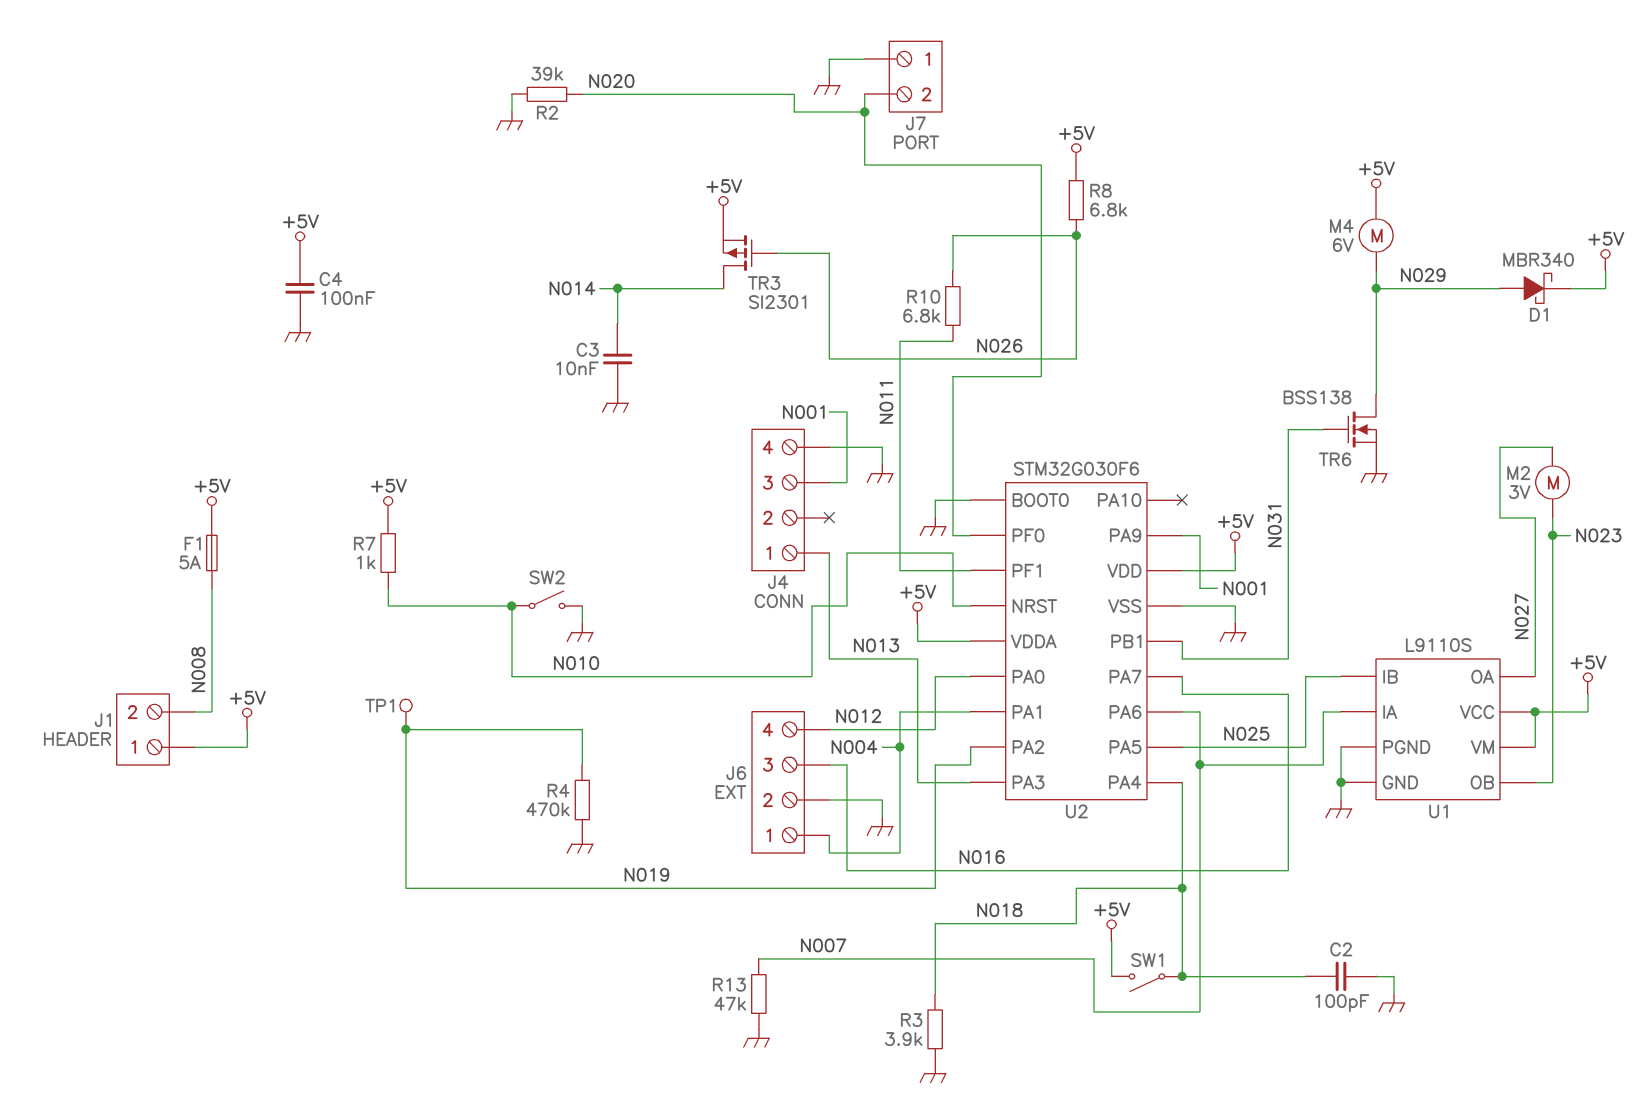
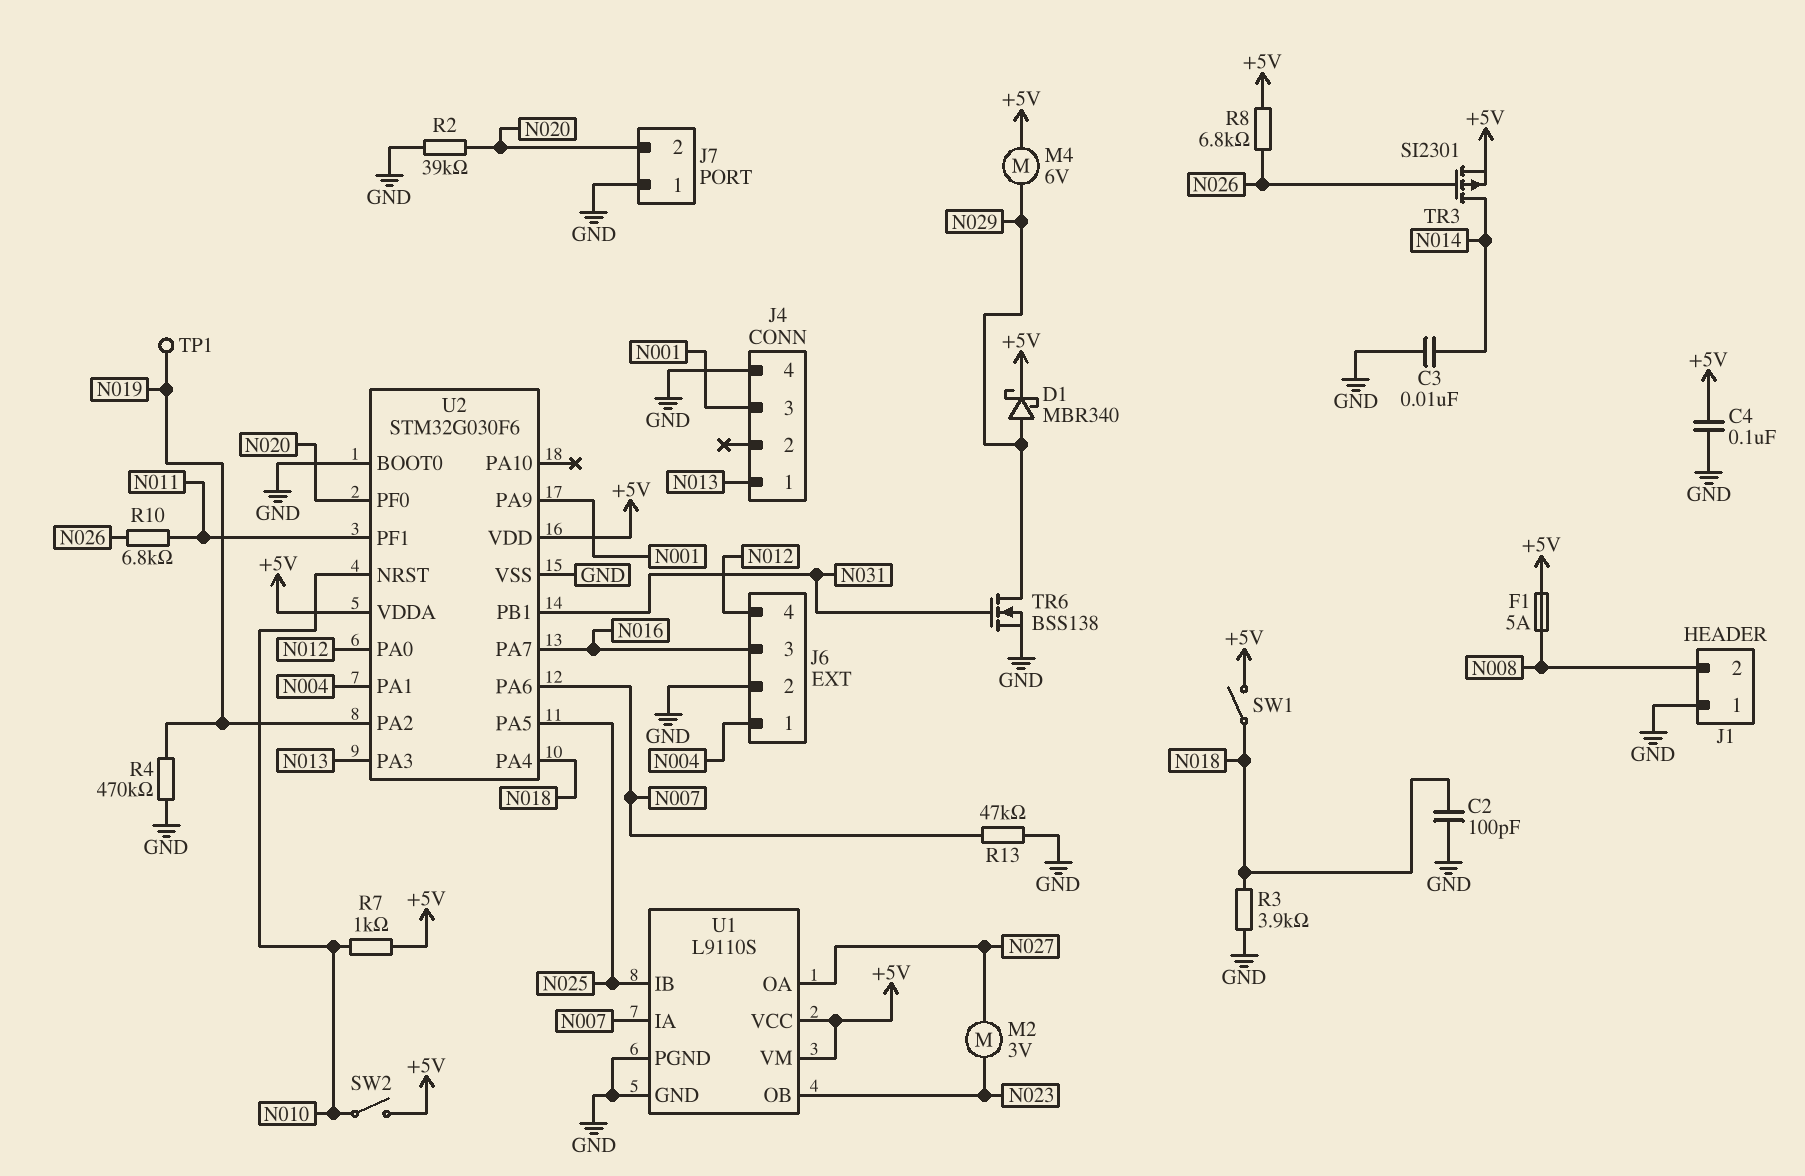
J1 pin 1: +5V -> GND
SW2: switch (GND, N010) -> switch (+5V, N010)

